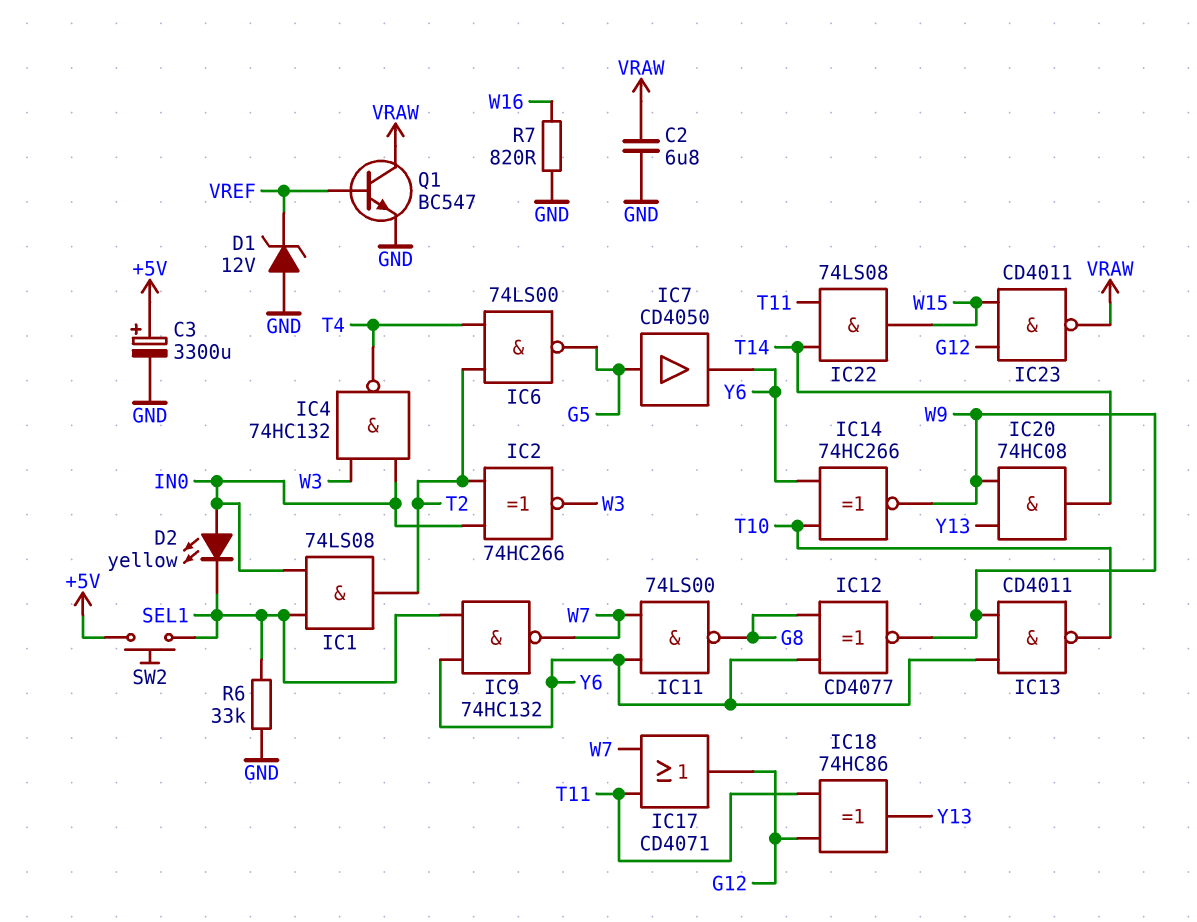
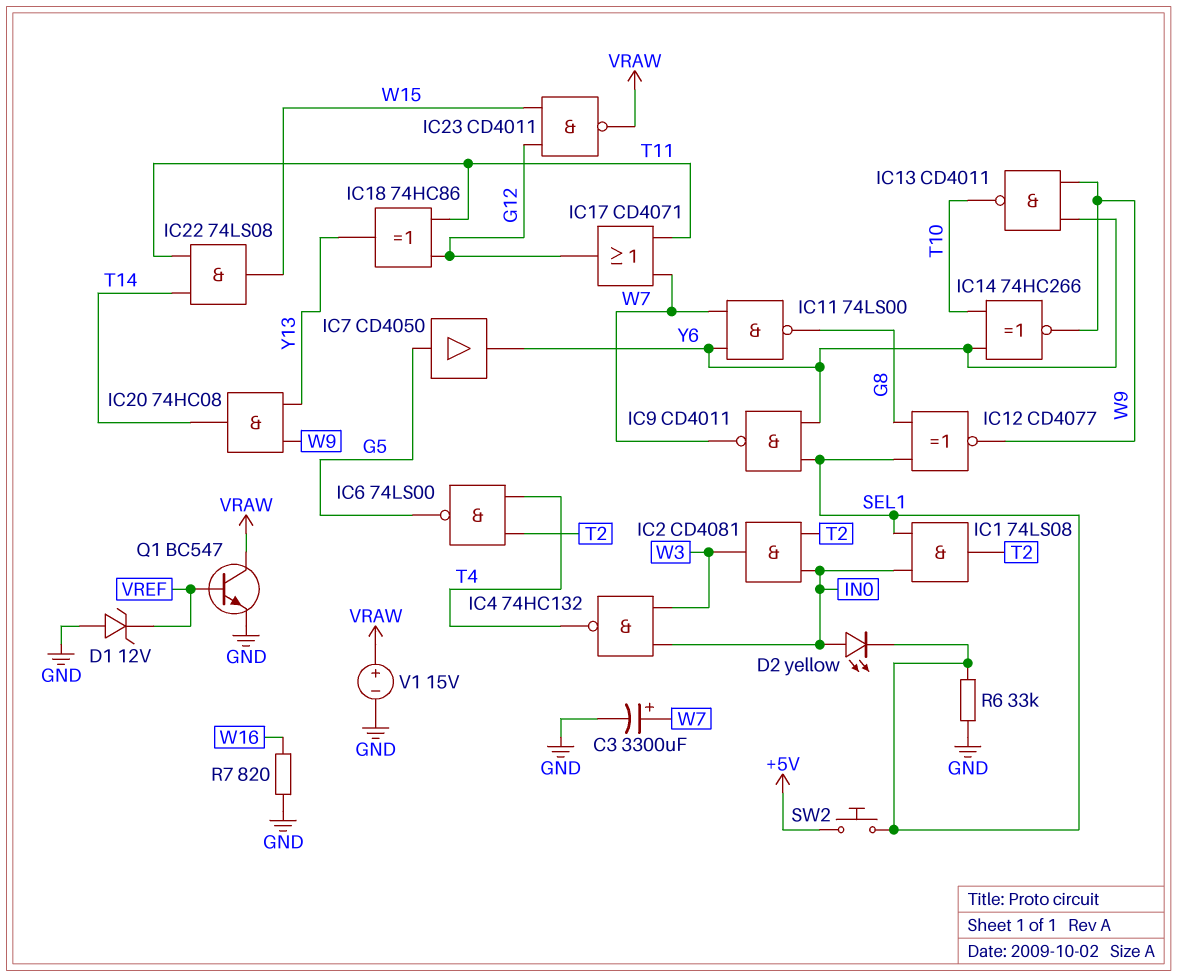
C2: 6.8uF (GND, VRAW) -> none
C3: 3300uF (plus +5V, minus GND) -> 3300uF (plus W7, minus GND)
IC2: XNOR 74HC266 (in IN0, in T2, out W3) -> AND CD4081 (in IN0, in T2, out W3)
IC9: NAND 74HC132 (in SEL1, in Y6, out W7) -> NAND CD4011 (in SEL1, in Y6, out W7)
IC12: XNOR CD4077 (in G8, in Y6, out W9) -> XNOR CD4077 (in G8, in SEL1, out W9)
V1: none -> 15V (plus VRAW, minus GND)

